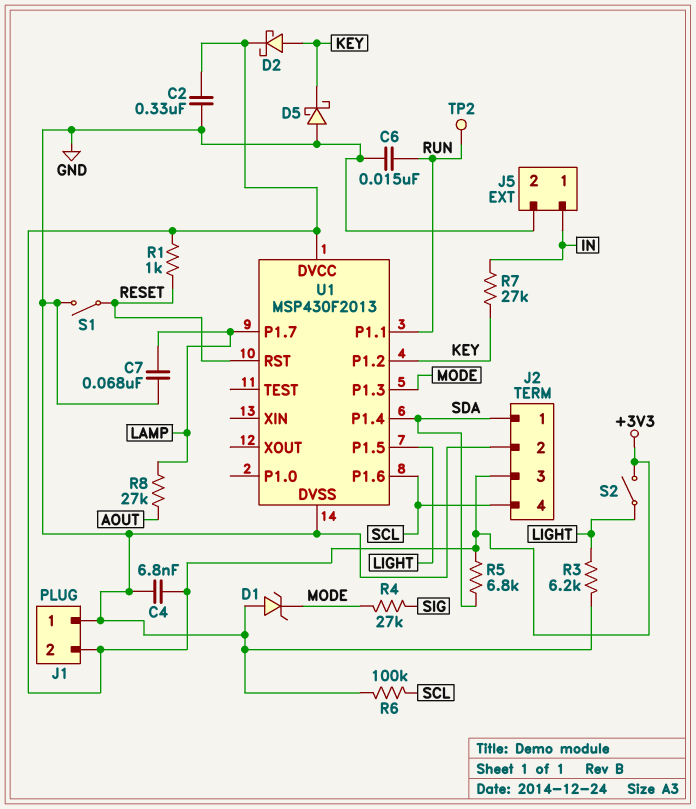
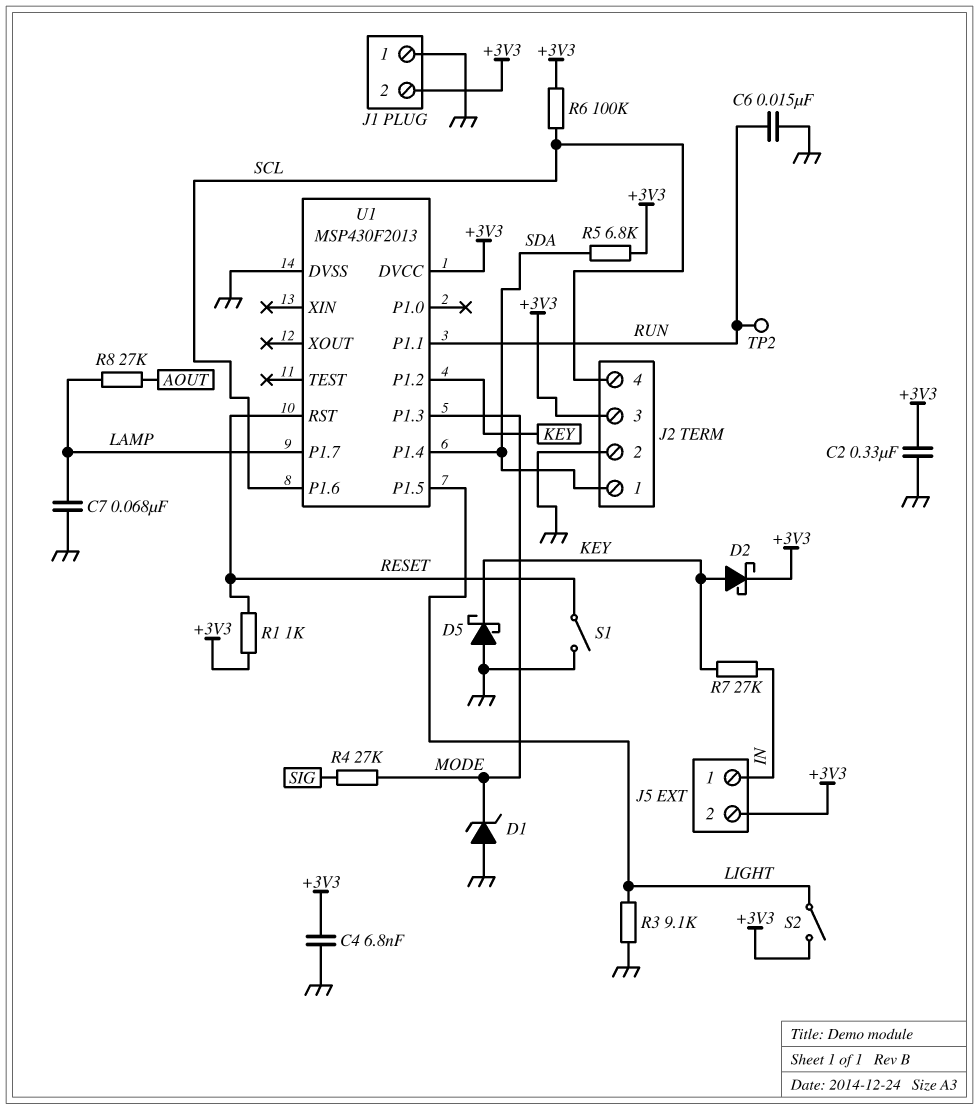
J5 pin 2: GND -> +3V3
R3: 6.2k (GND, LIGHT) -> 9.1k (GND, LIGHT)
R6: 100k (GND, SCL) -> 100k (+3V3, SCL)

